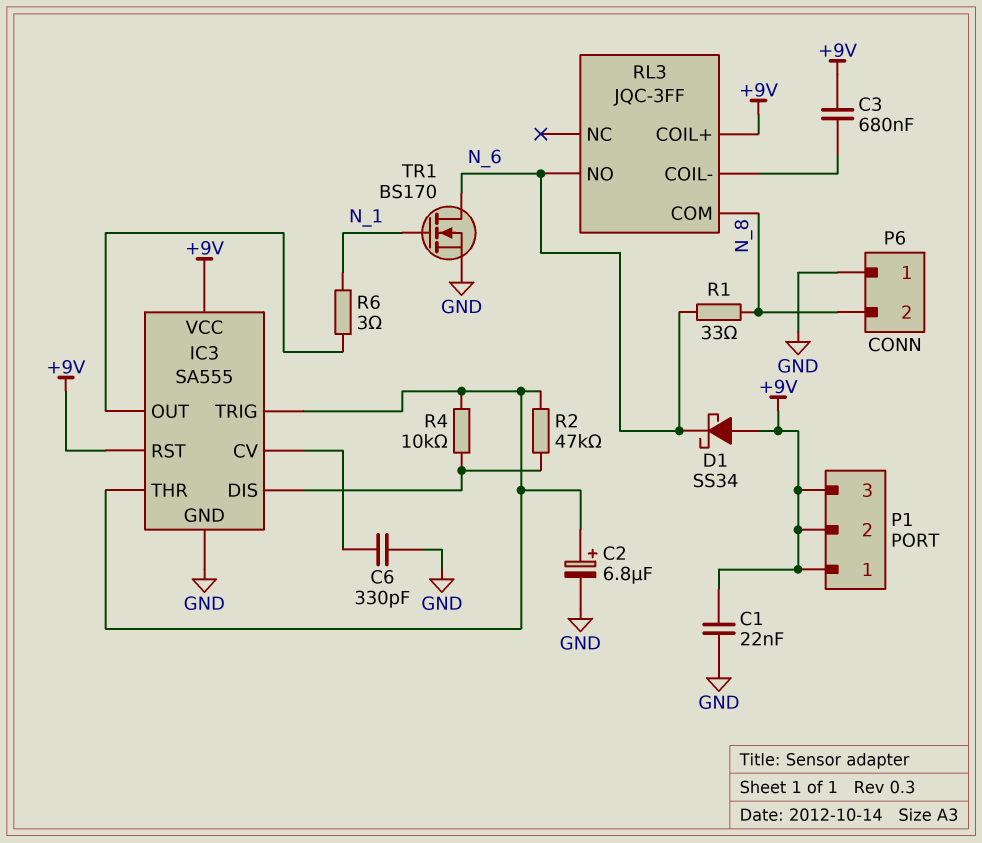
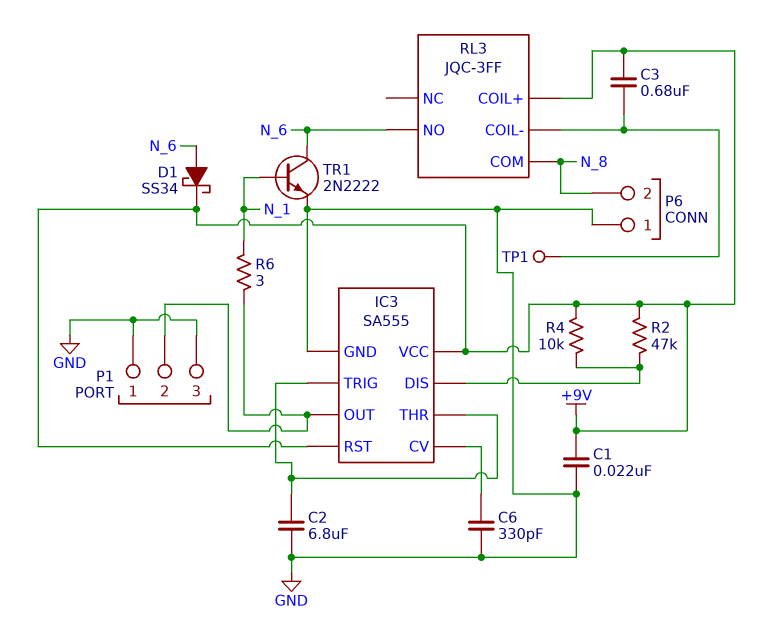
C2: 6.8uF (plus IC3/THR, minus GND) -> 6.8uF (GND, IC3/THR)
D1: schottky SS34 (A +9V, K N_6) -> schottky SS34 (A N_6, K +9V)
P1 pin 1: +9V -> GND
P1 pin 2: +9V -> IC3/OUT
P1 pin 3: +9V -> GND
R1: 33 (N_6, N_8) -> none
R2: 47k (IC3/DIS, IC3/THR) -> 47k (+9V, IC3/DIS)
R4: 10k (IC3/DIS, IC3/THR) -> 10k (+9V, IC3/DIS)
TP1: none -> test point (RL3/COIL-)
TR1: NMOS BS170 (G N_1, D N_6, S GND) -> NPN 2N2222 (B N_1, C N_6, E GND)

